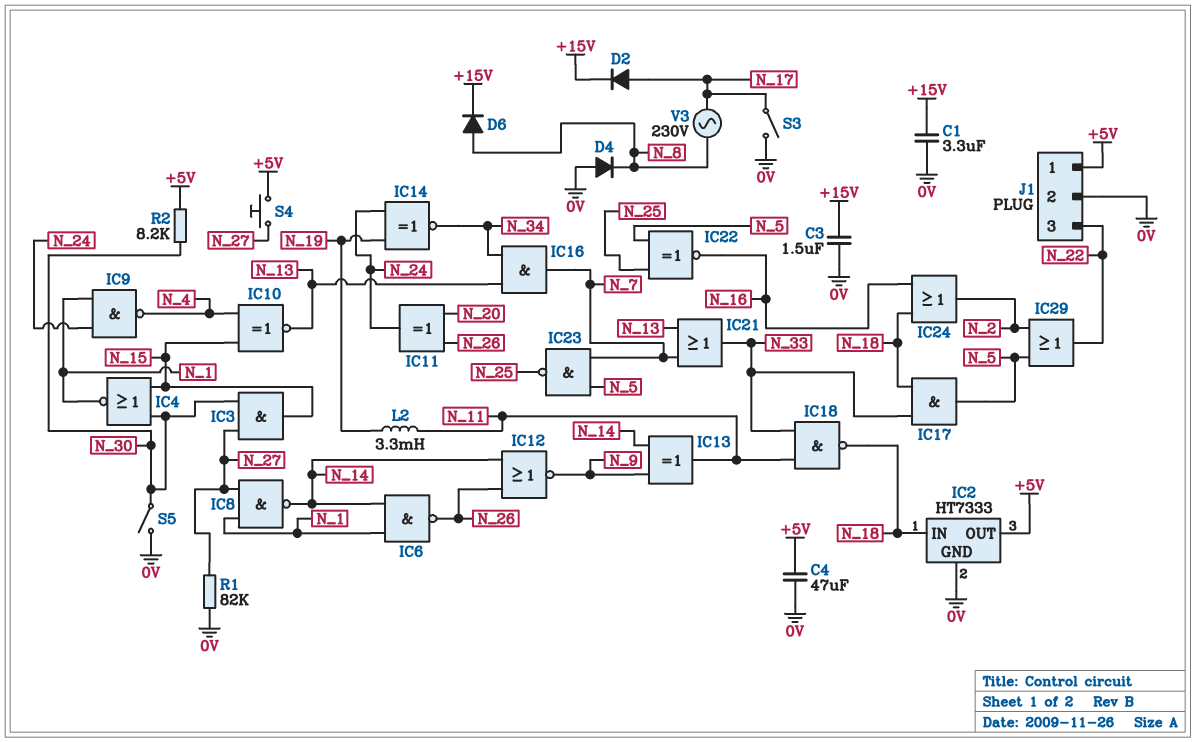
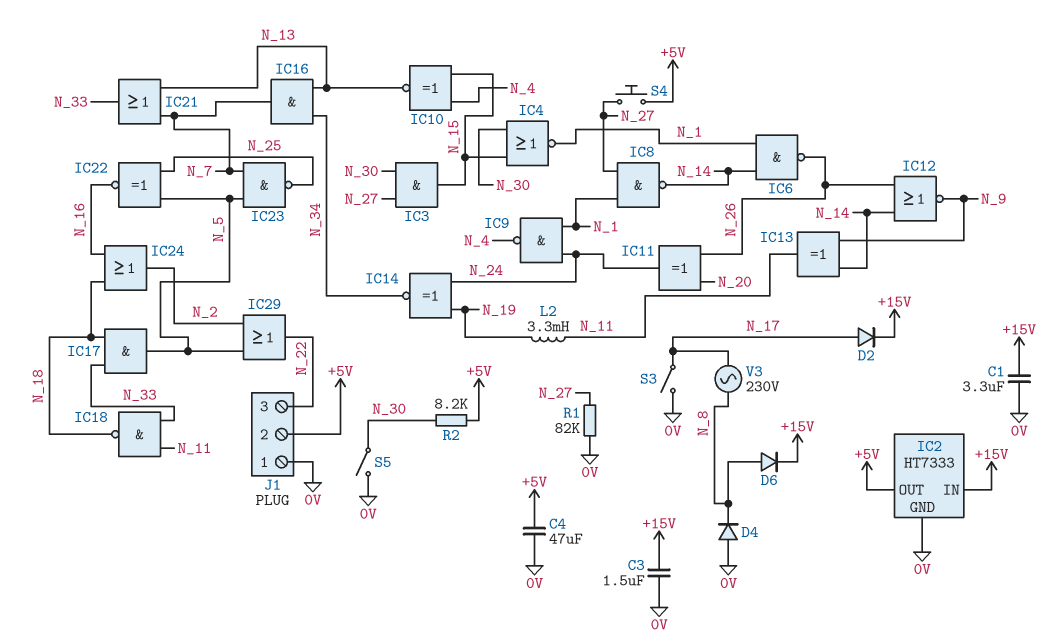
IC2 pin IN: N_18 -> +15V
J1 pin 1: +5V -> 0V
J1 pin 2: 0V -> +5V

